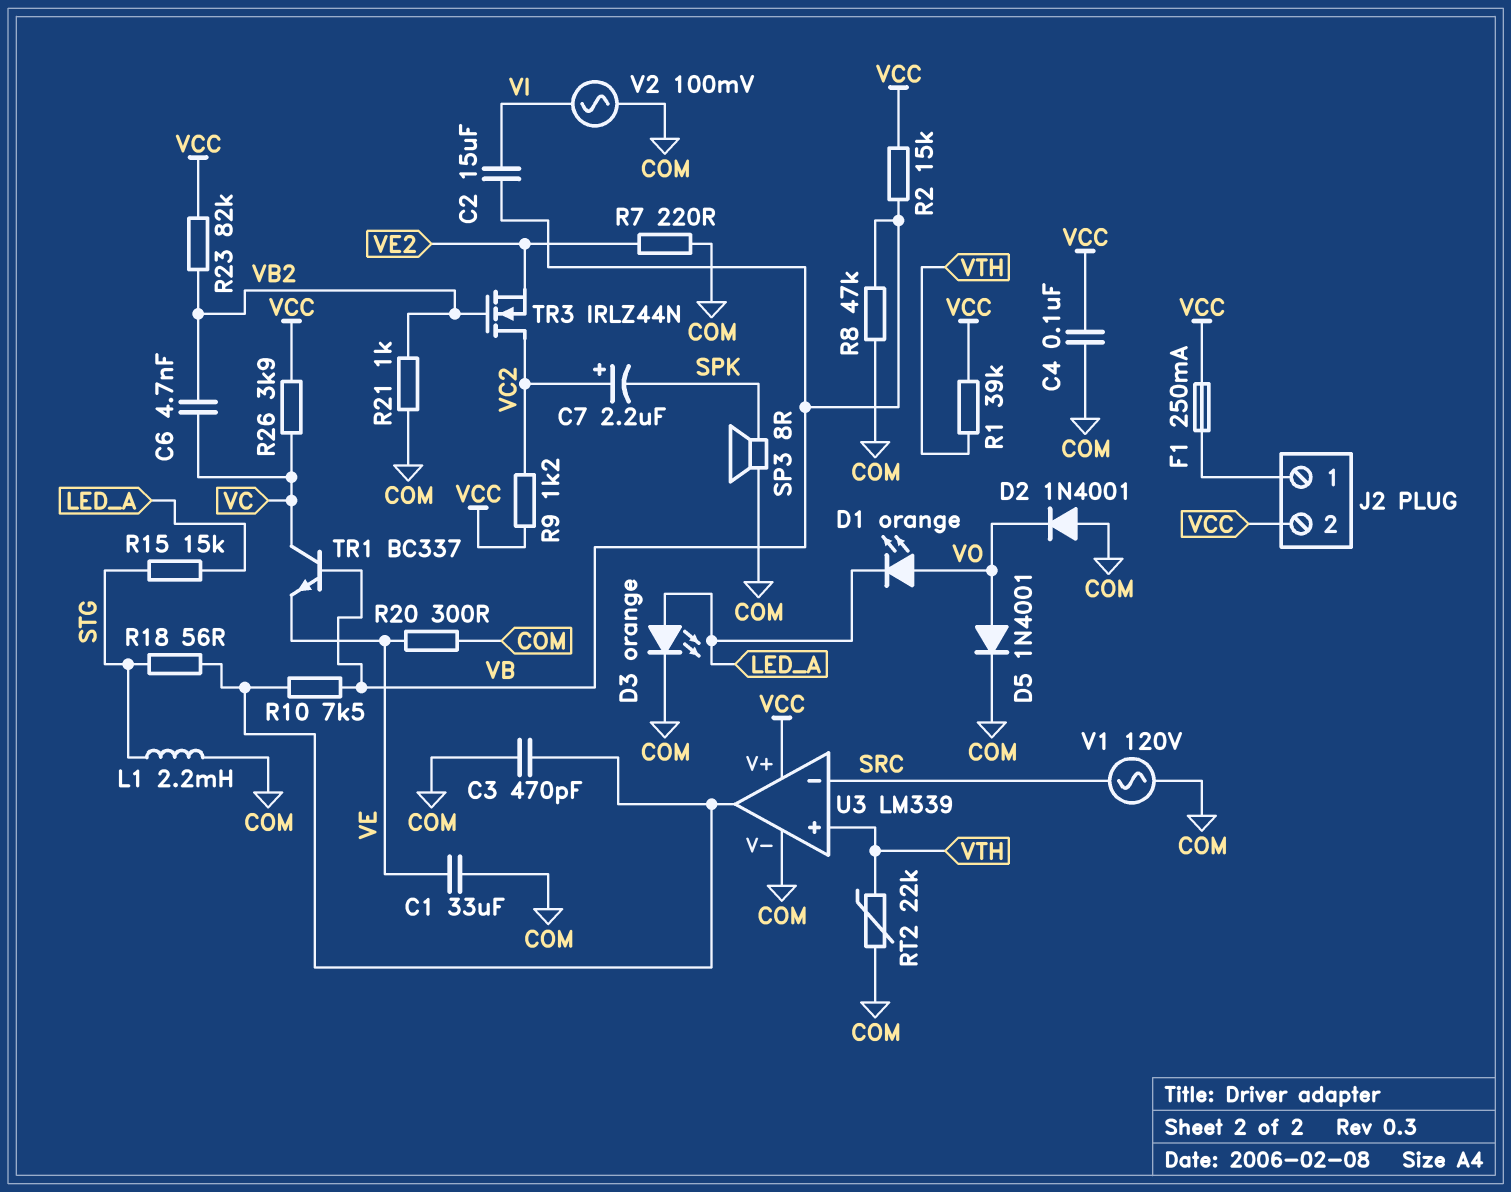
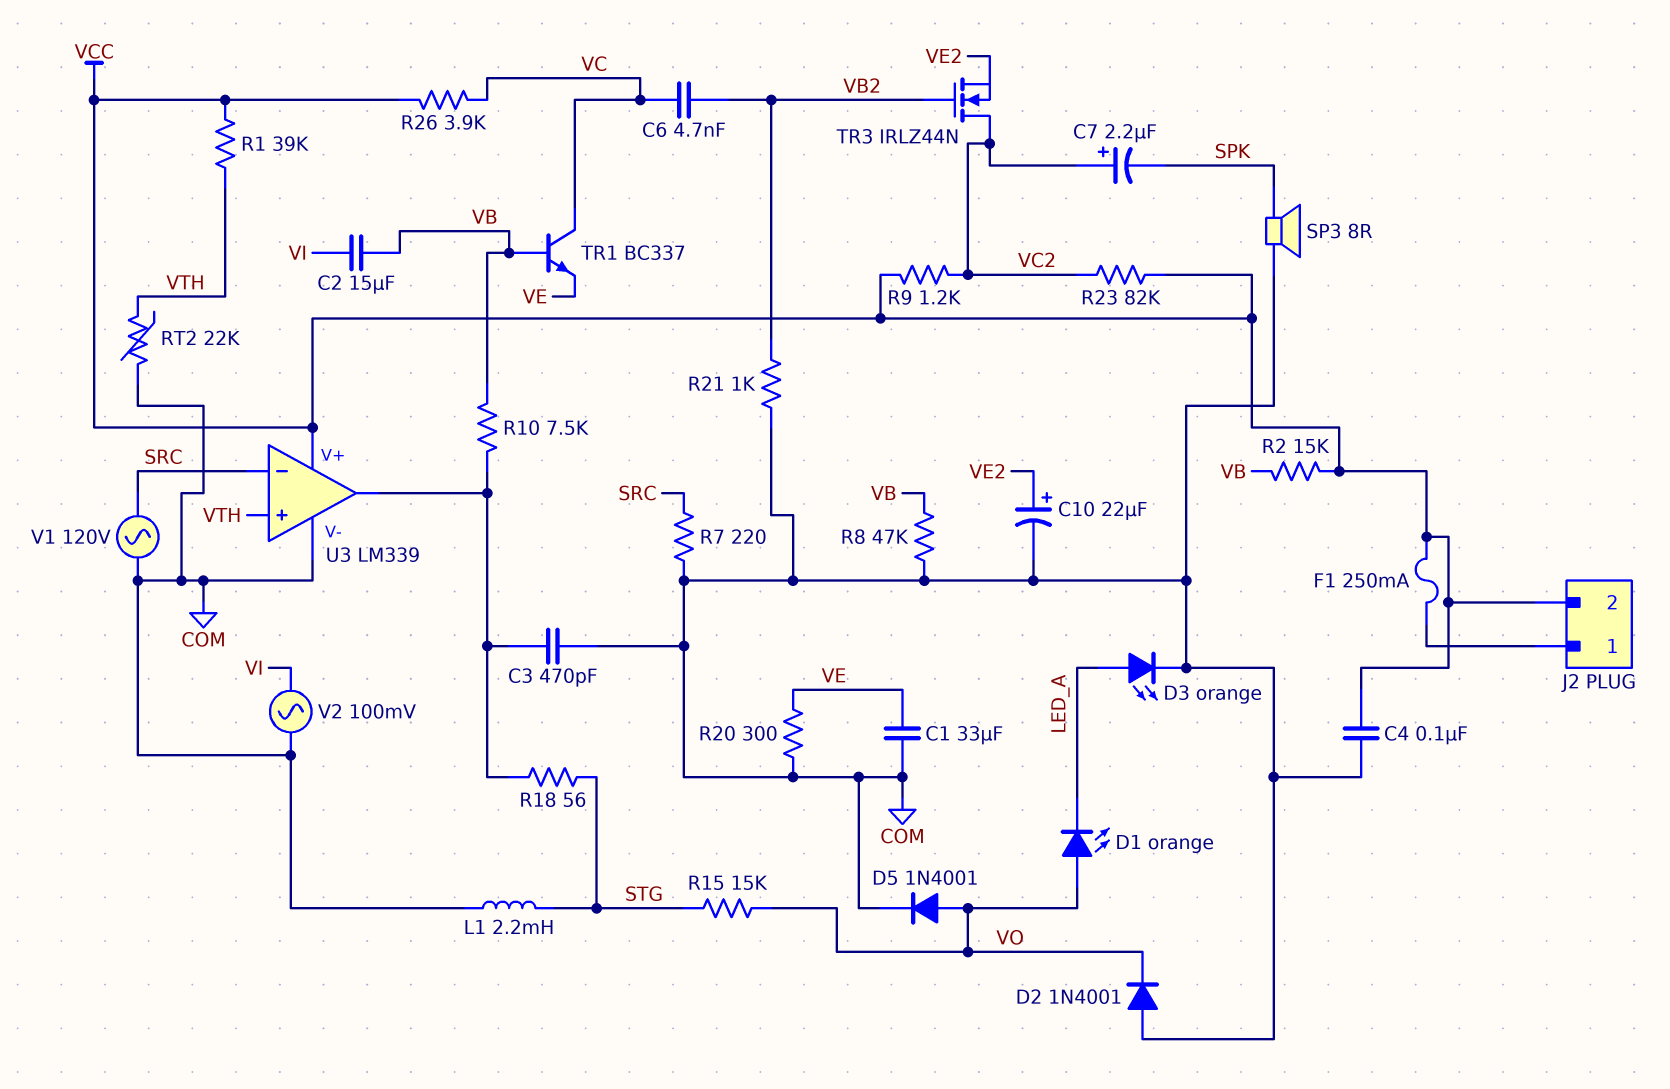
C10: none -> 22uF (plus VE2, minus COM)
R7: 220 (COM, VE2) -> 220 (COM, SRC)
R15: 15k (LED_A, STG) -> 15k (STG, VO)
R23: 82k (VB2, VCC) -> 82k (VC2, VCC)

